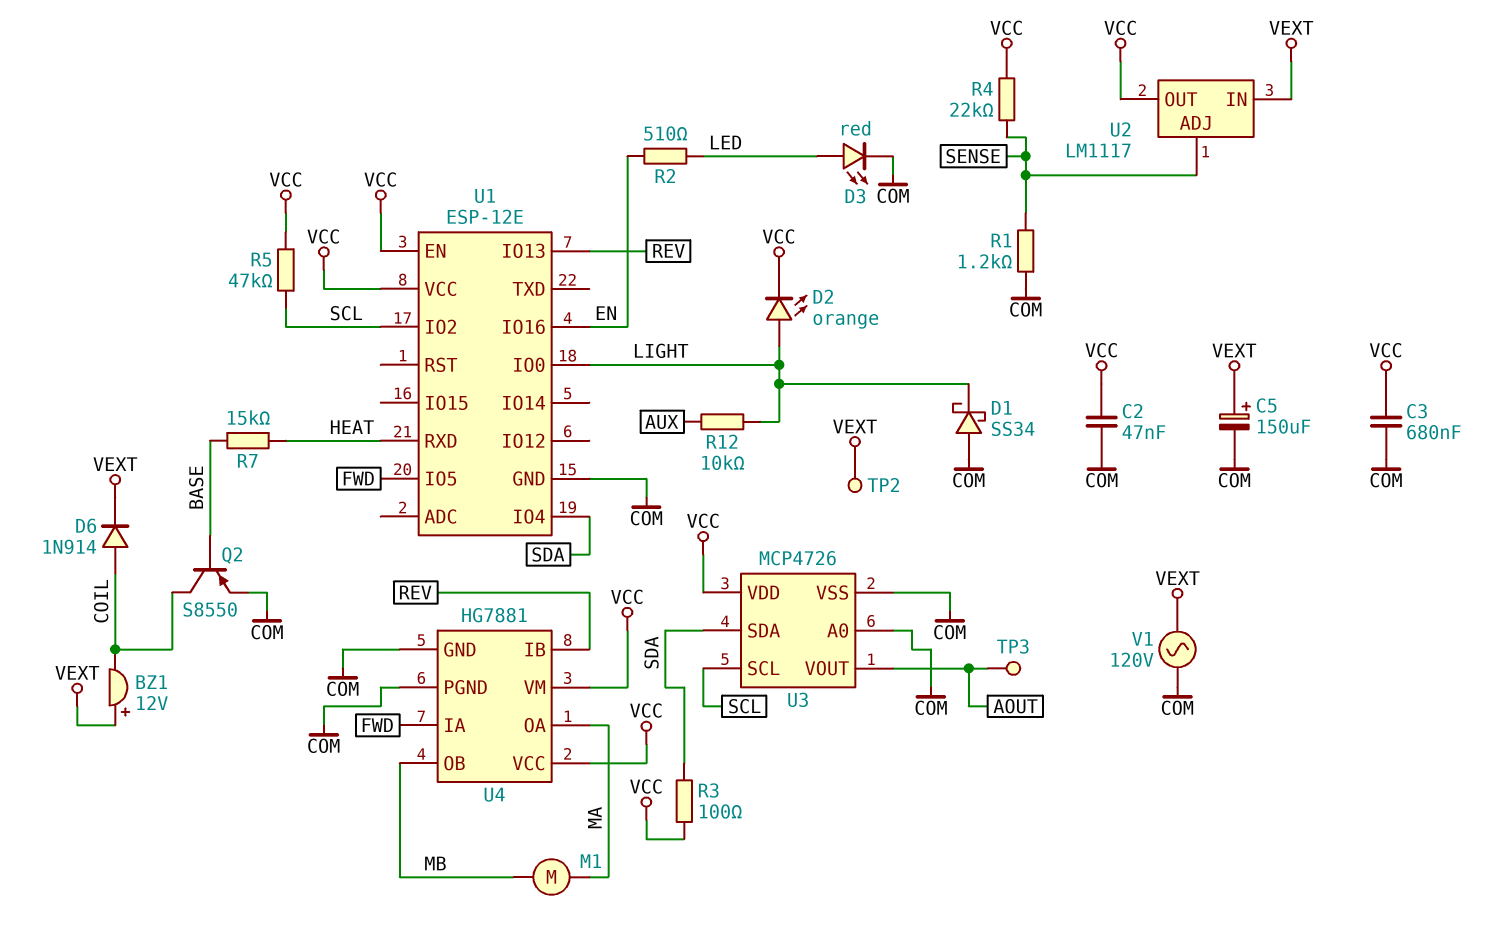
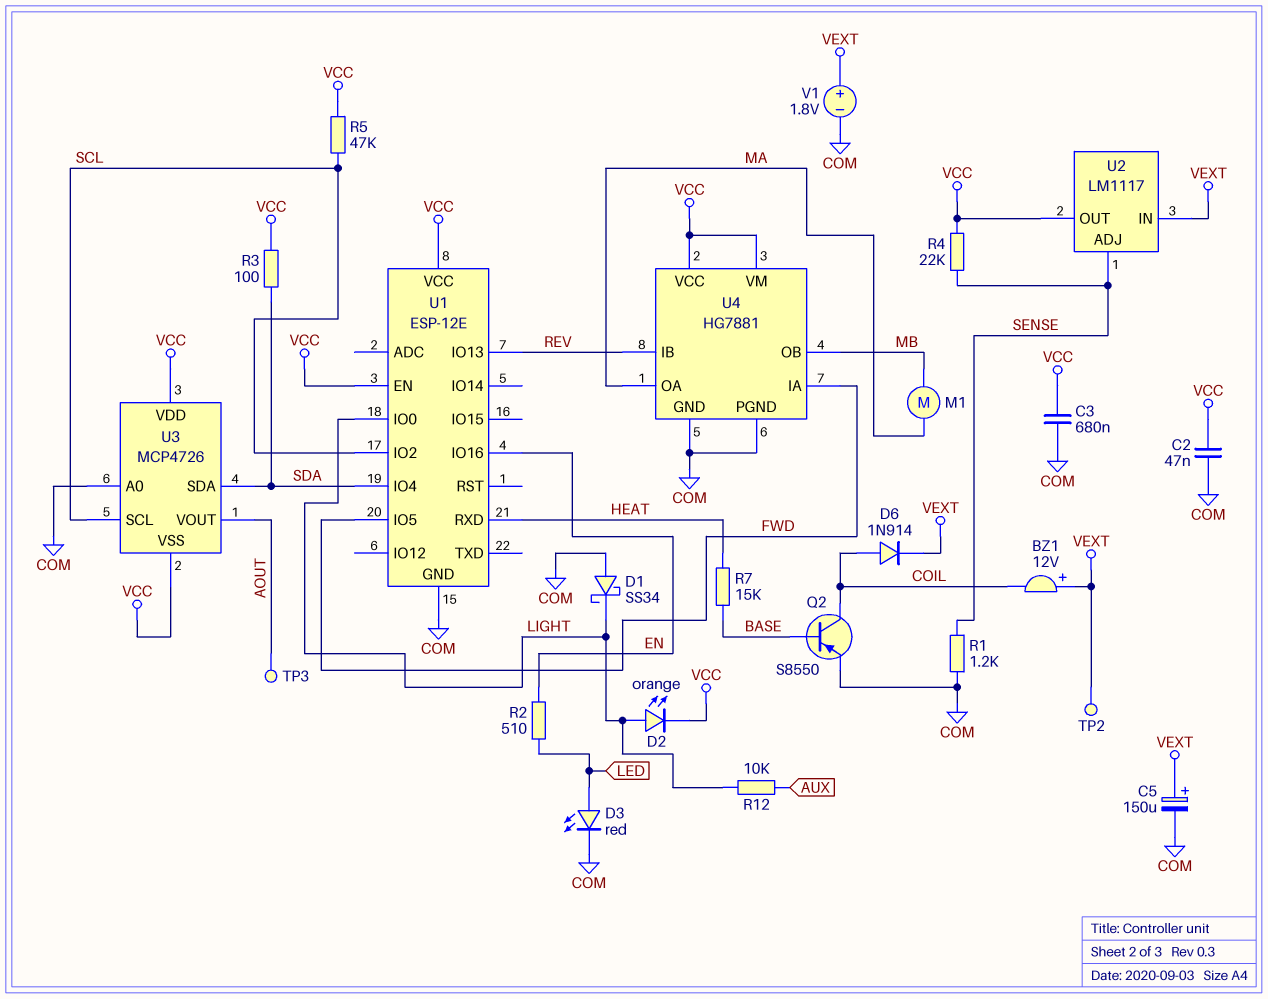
U3 pin VSS: COM -> VCC
V1: AC 120V (COM, VEXT) -> 1.8V (plus VEXT, minus COM)

